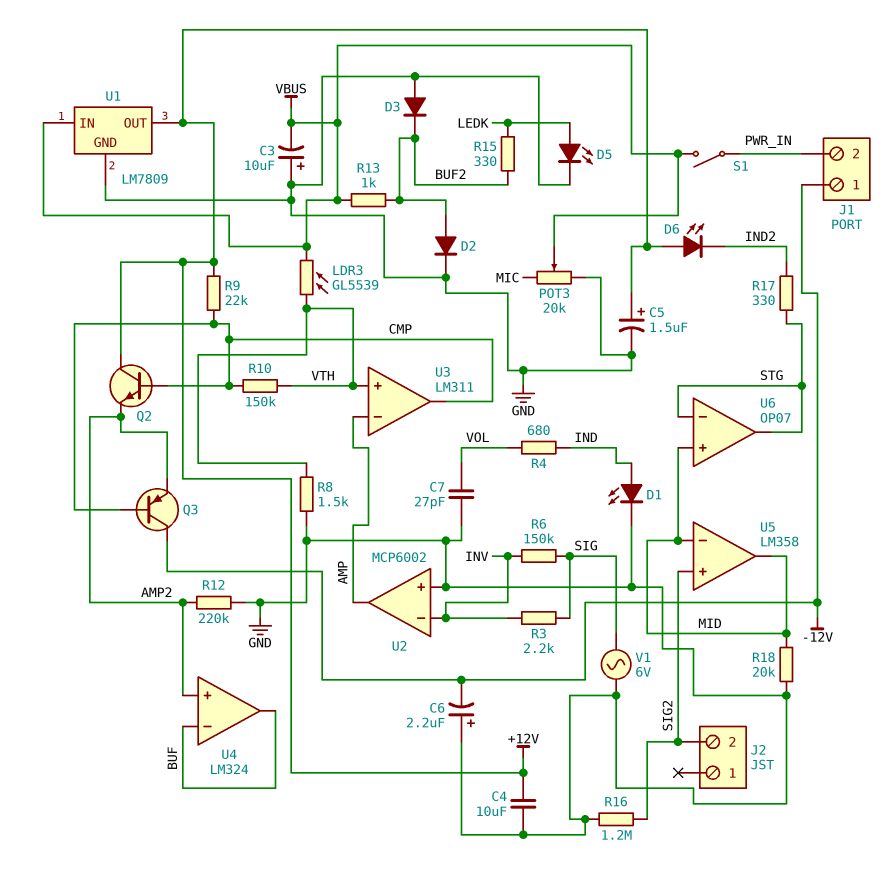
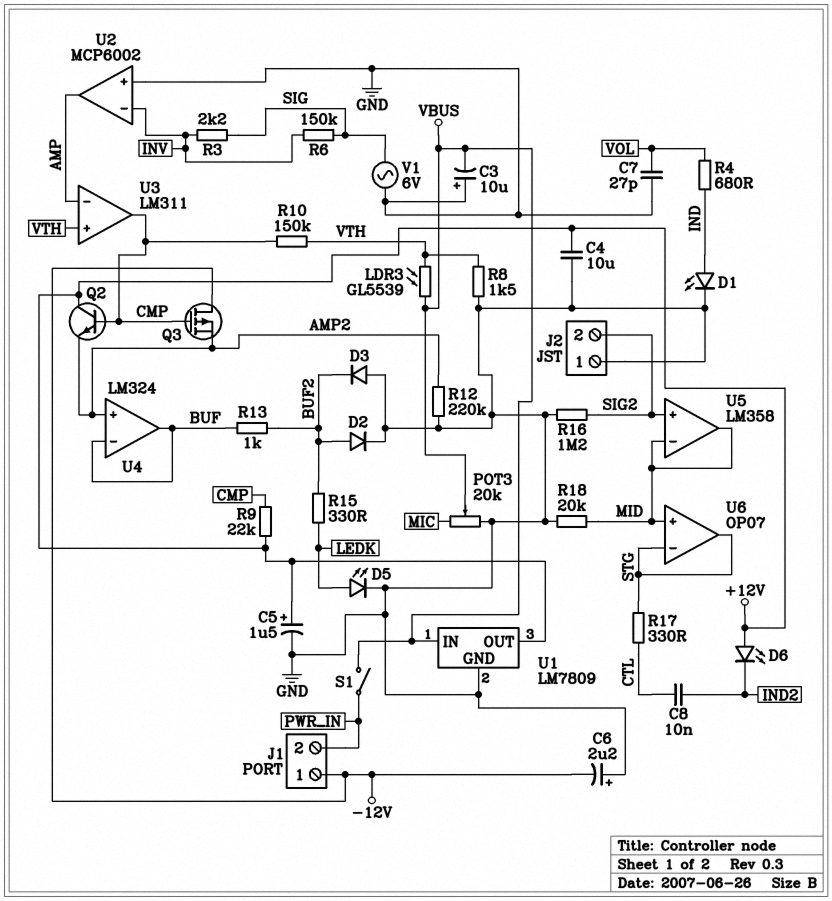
C8: none -> 10nF (CTL, IND2)
J2 pin 1: none -> GND
Q3: PNP (B CMP, C -12V, E AMP2) -> PMOS (G CMP, D -12V, S AMP2)
R13: 1k (BUF2, VBUS) -> 1k (BUF, BUF2)
R17: 330 (IND2, STG) -> 330 (CTL, STG)

